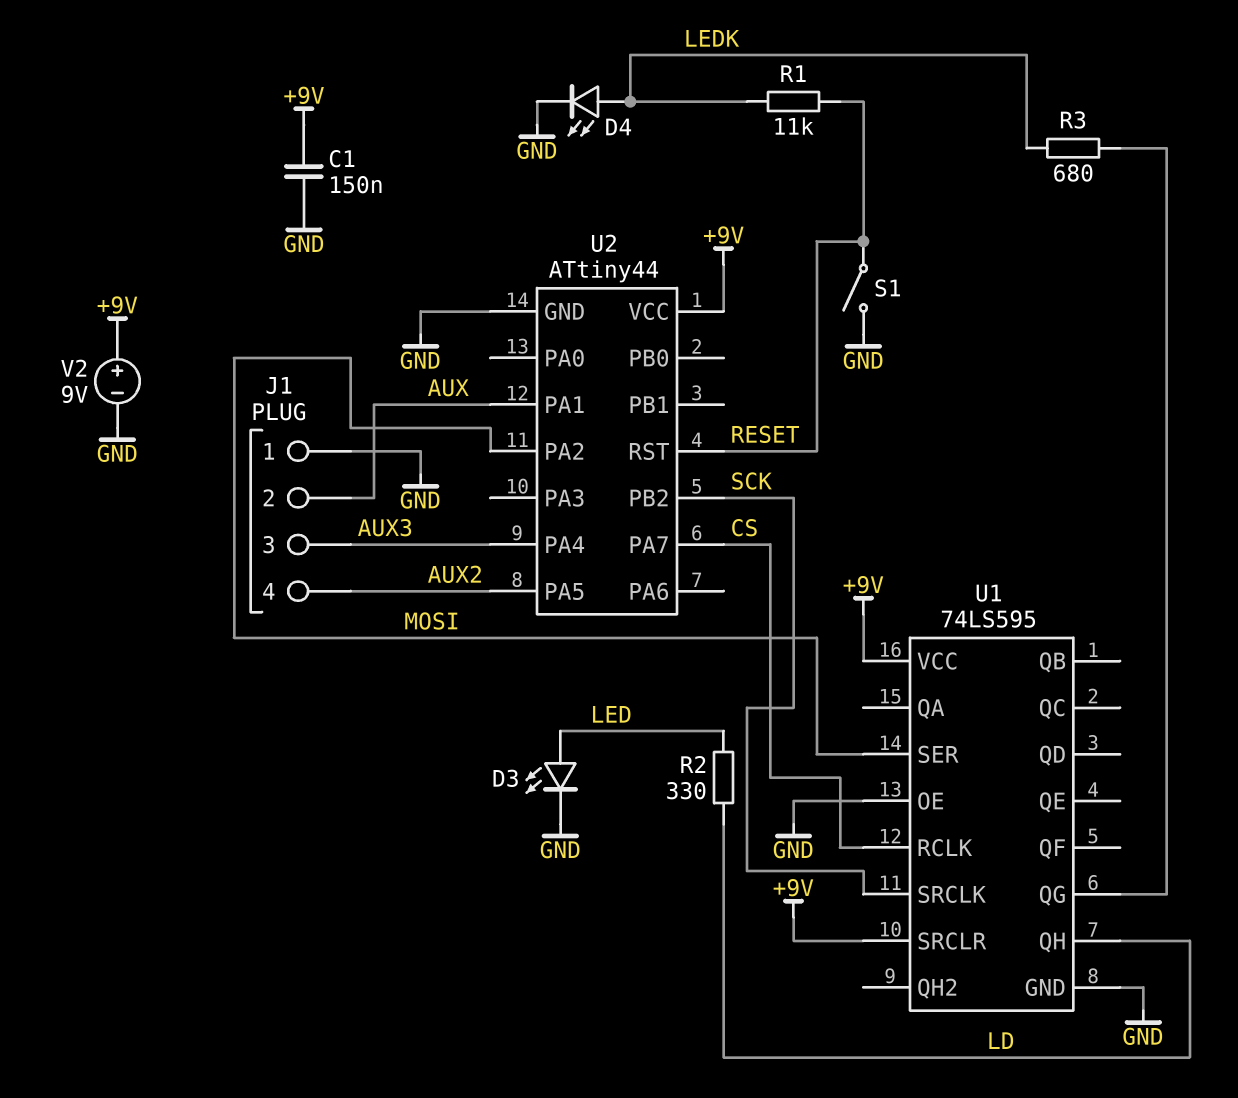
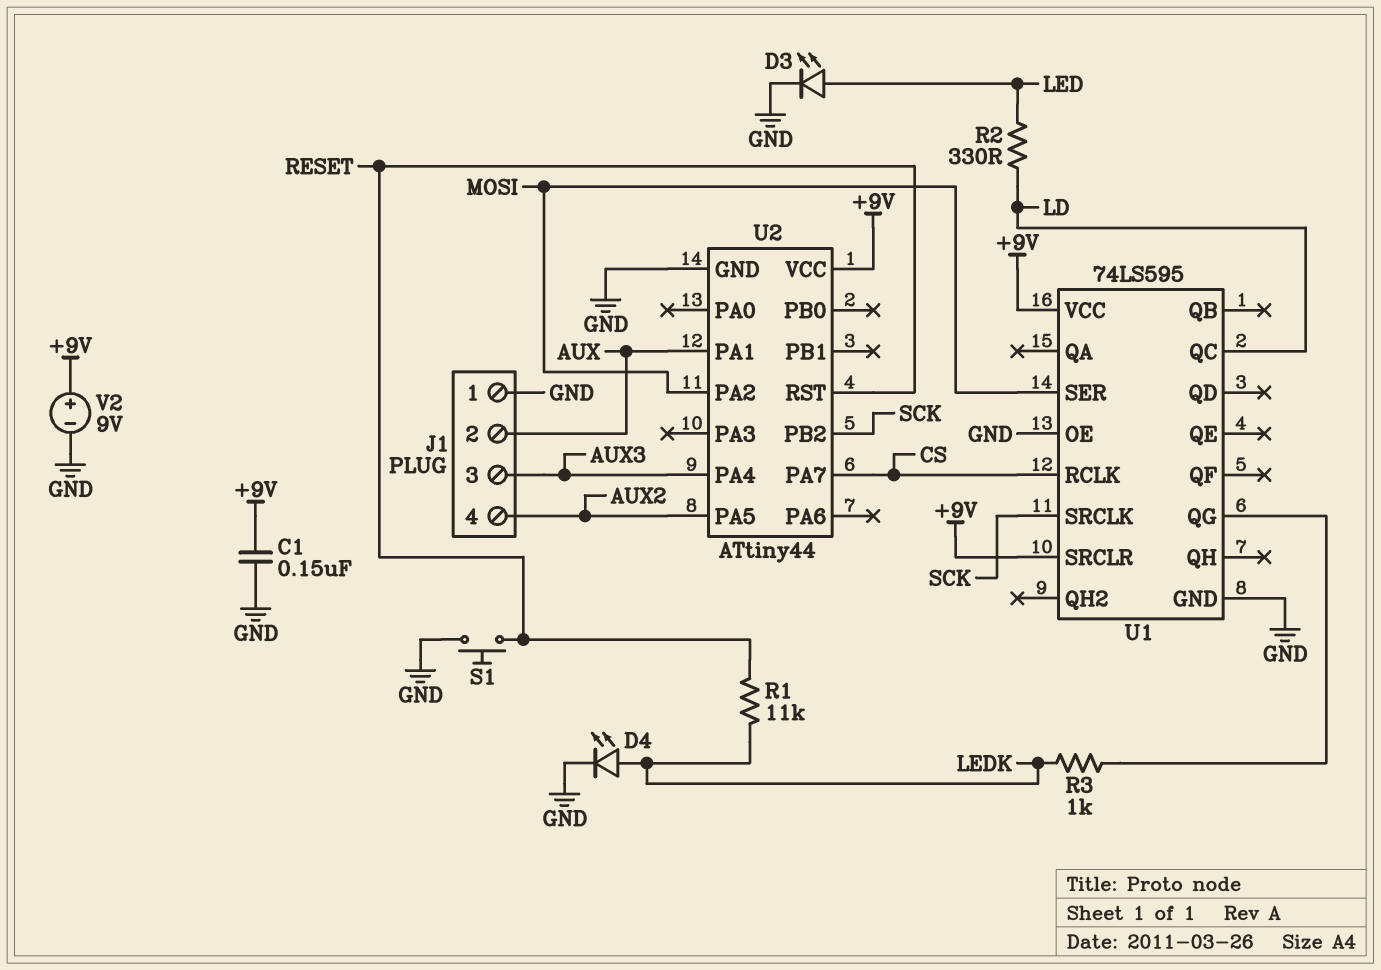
R3: 680 (LEDK, U1/QG) -> 1k (LEDK, U1/QG)
S1: switch (GND, RESET) -> button (GND, RESET)
U1 pin QC: none -> LD
U1 pin QH: LD -> none

